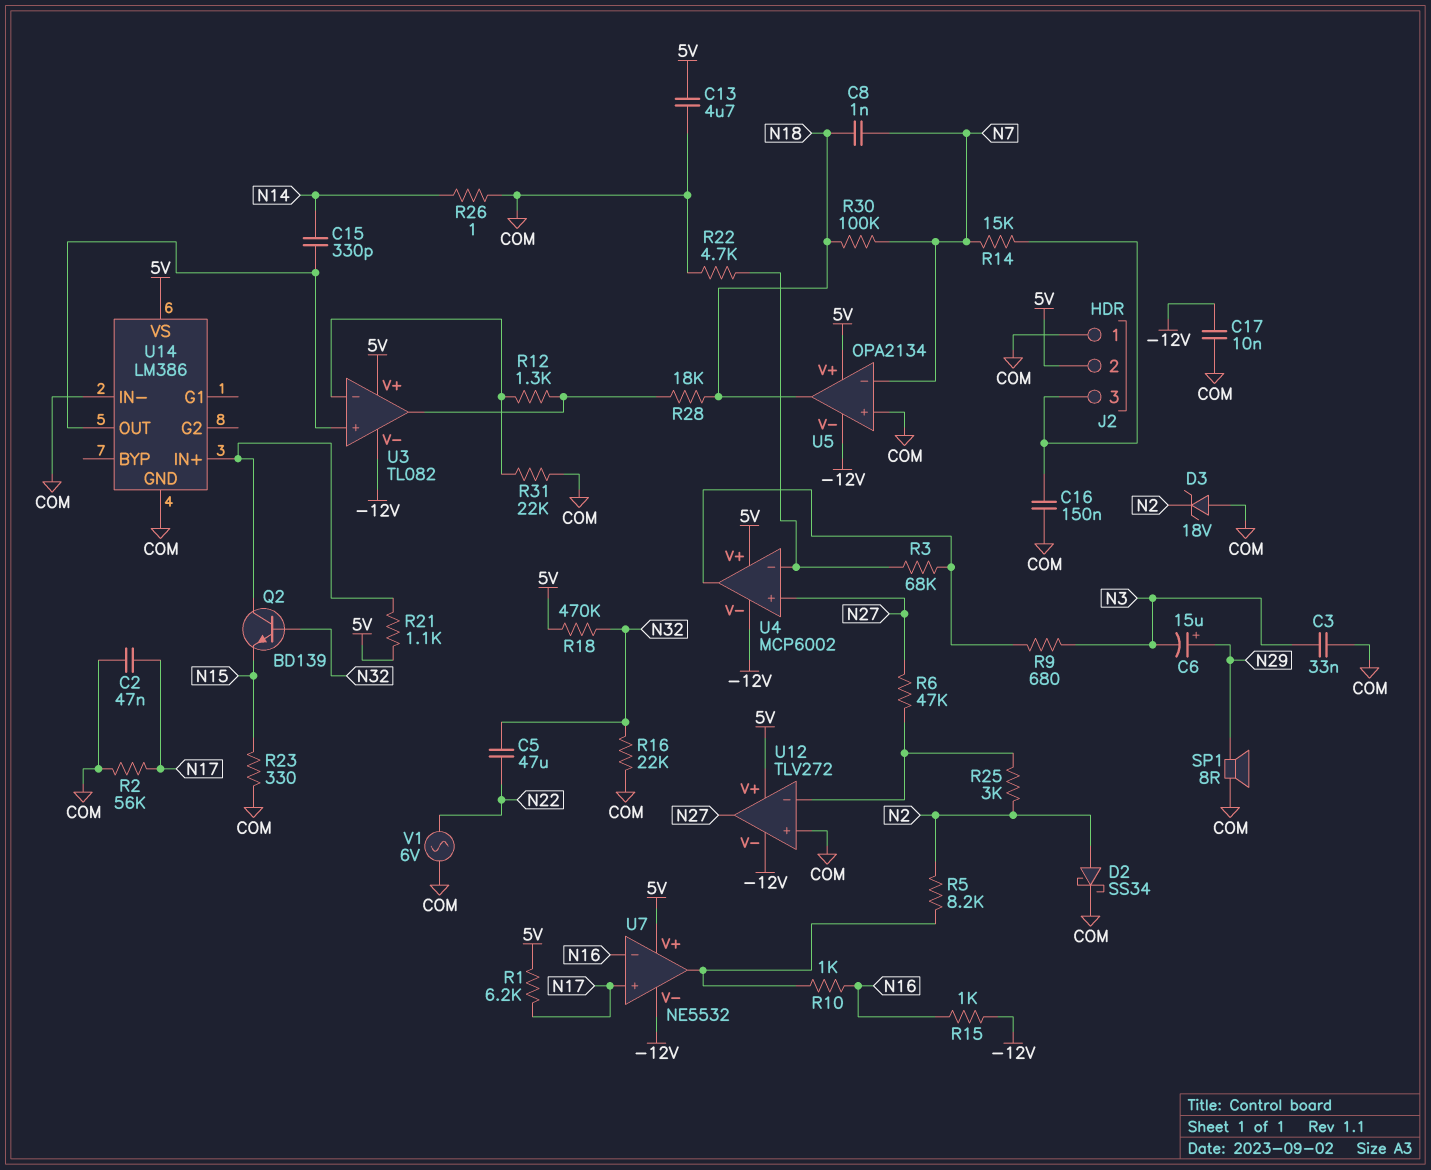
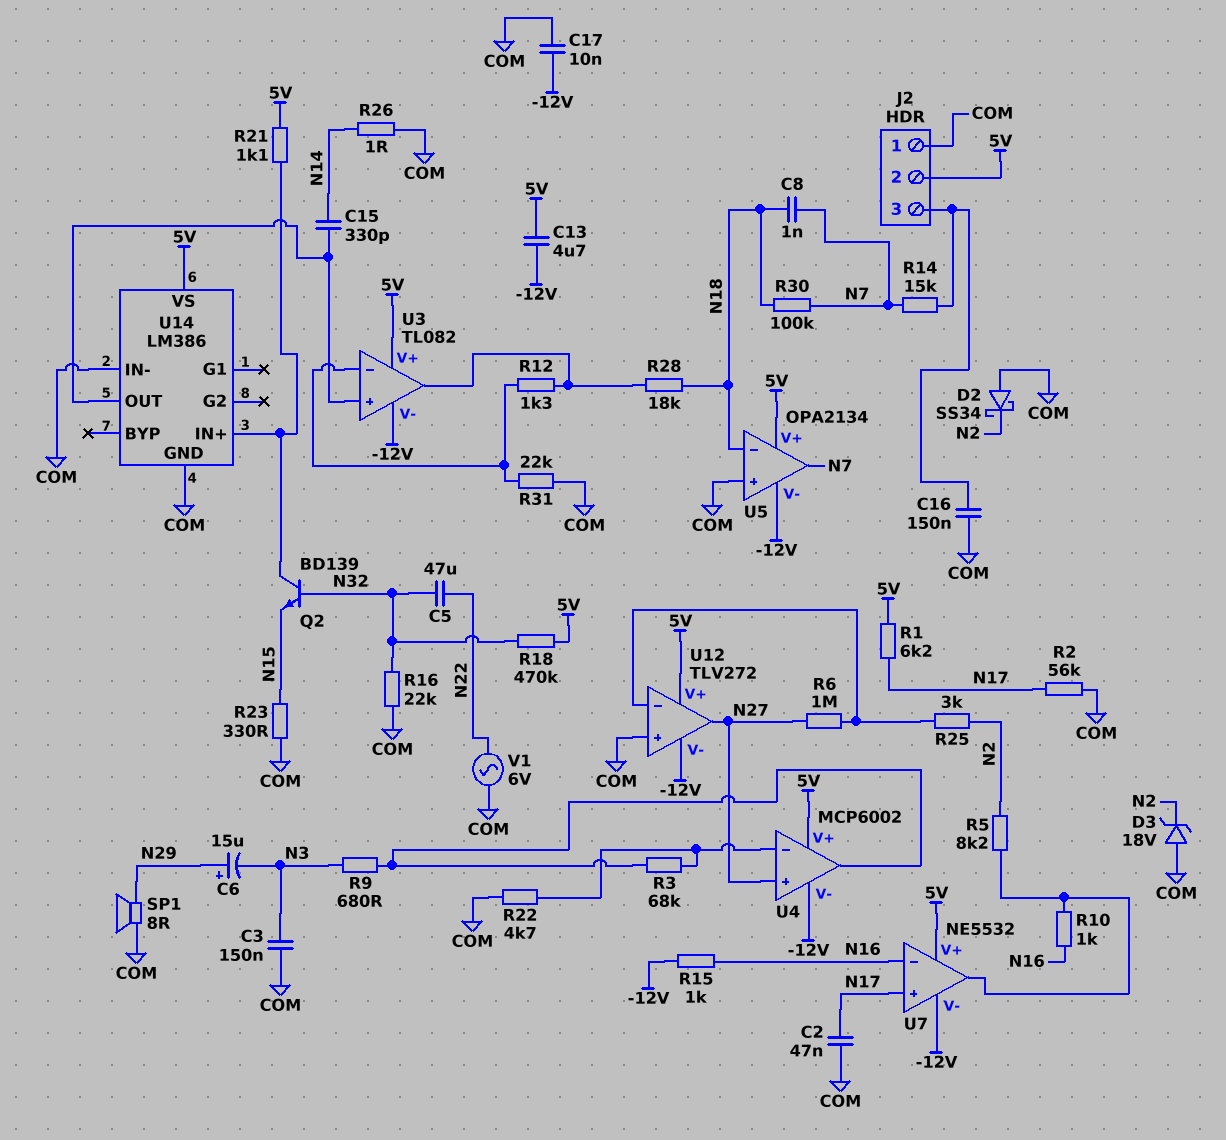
C3: 33nF (COM, N3) -> 150nF (COM, N3)
C13: 4.7uF (5V, COM) -> 4.7uF (-12V, 5V)
D2: schottky SS34 (A N2, K COM) -> schottky SS34 (A COM, K N2)
R6: 47k (N27, U12/in-) -> 1M (N27, U12/in-)
U5 pin in-: N7 -> N18
U5 pin out: N18 -> N7

